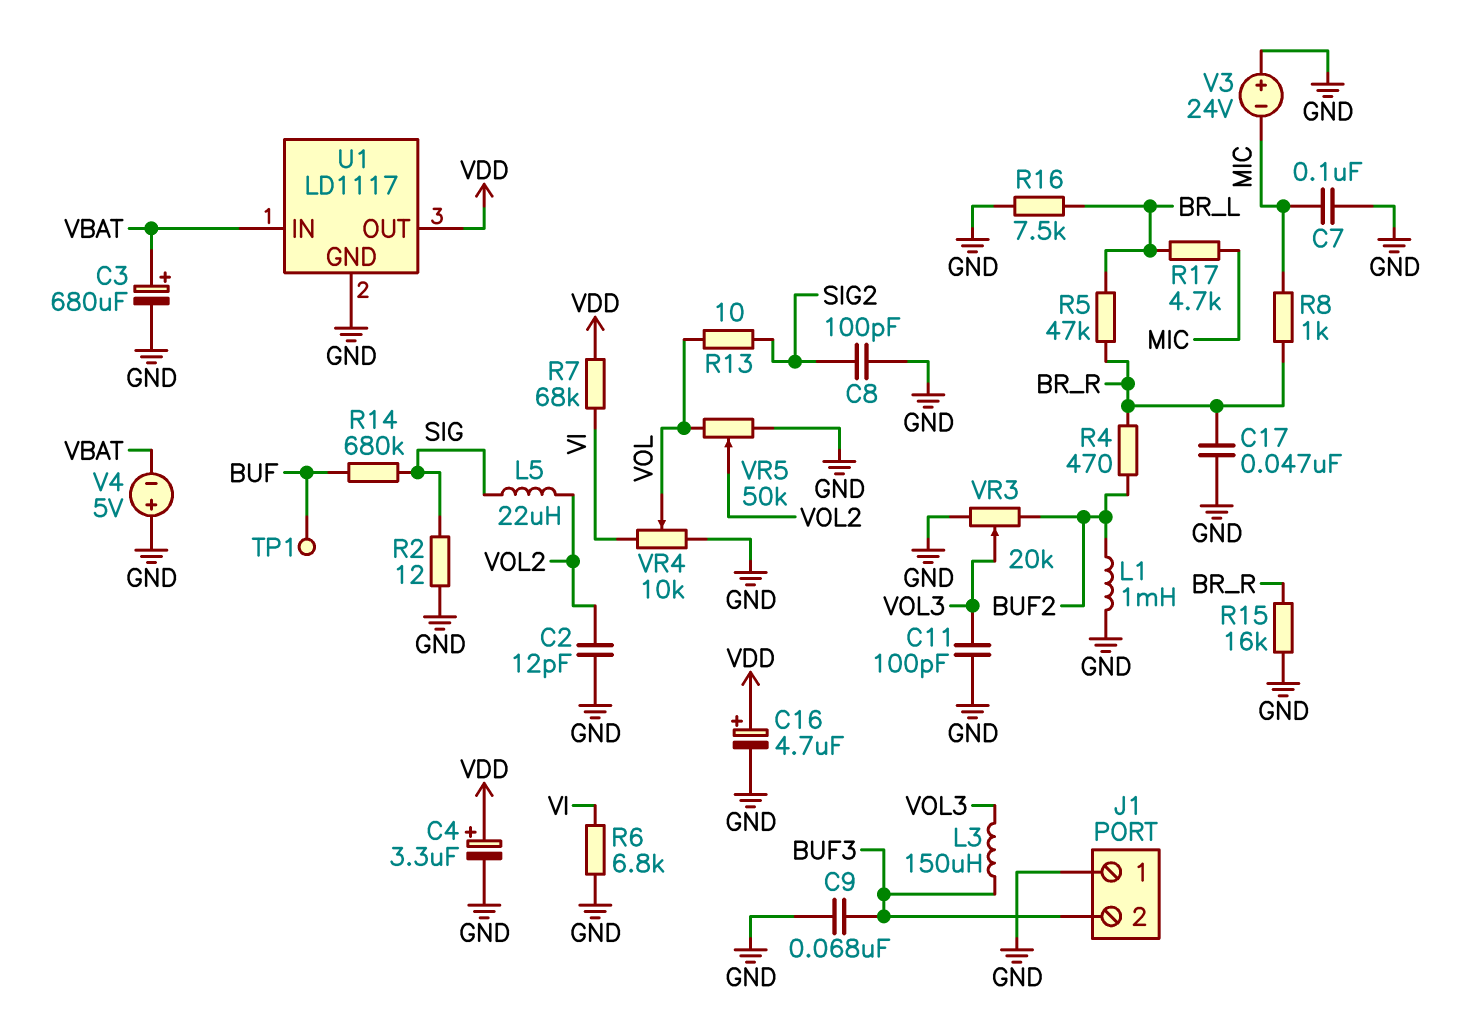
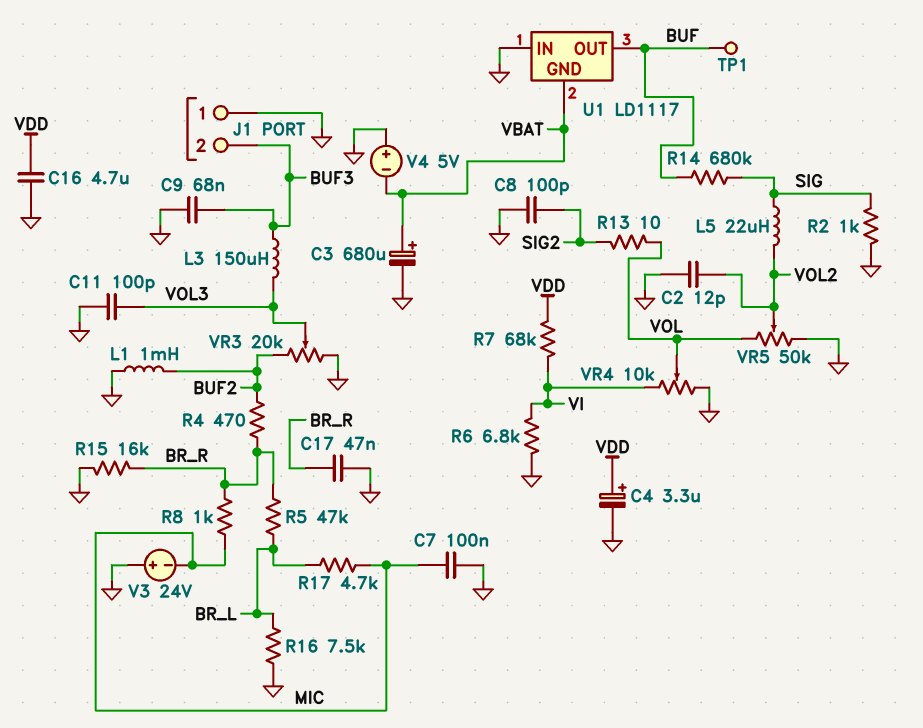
C16: 4.7uF (plus VDD, minus GND) -> 4.7uF (GND, VDD)
R2: 12 (GND, SIG) -> 1k (GND, SIG)
U1 pin GND: GND -> VBAT
U1 pin IN: VBAT -> GND
U1 pin OUT: VDD -> BUF

